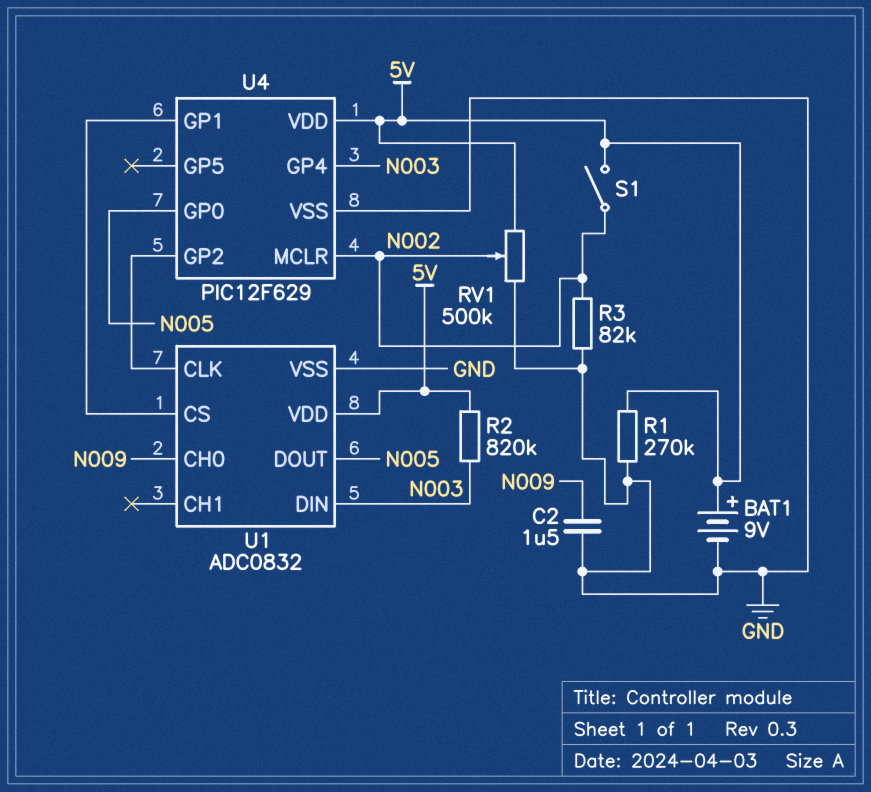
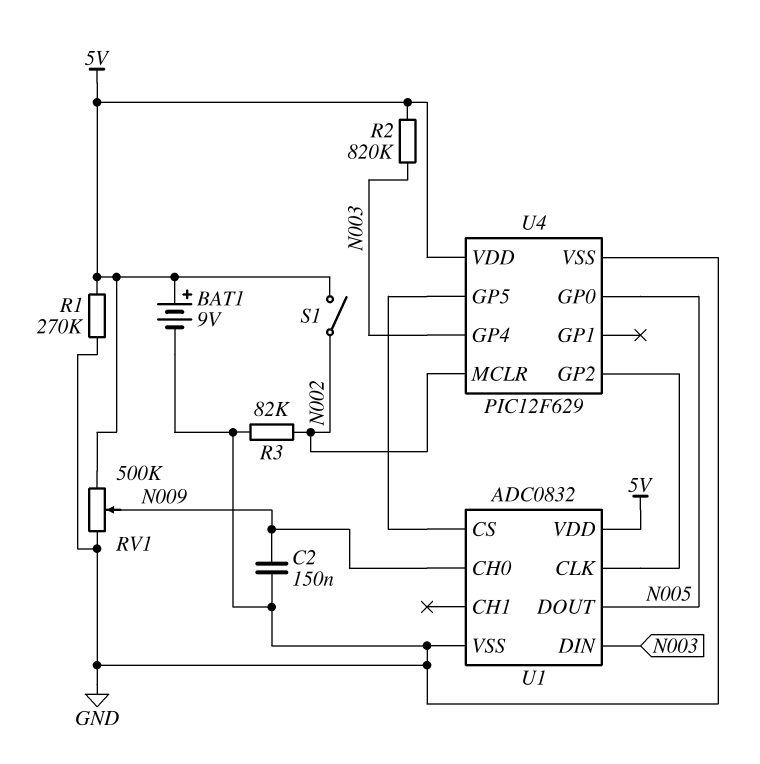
C2: 1.5uF (GND, N009) -> 150nF (GND, N009)
RV1: 500k (5V, GND, wiper N002) -> 500k (5V, GND, wiper N009)
U4 pin GP1: U1/CS -> none
U4 pin GP5: none -> U1/CS

